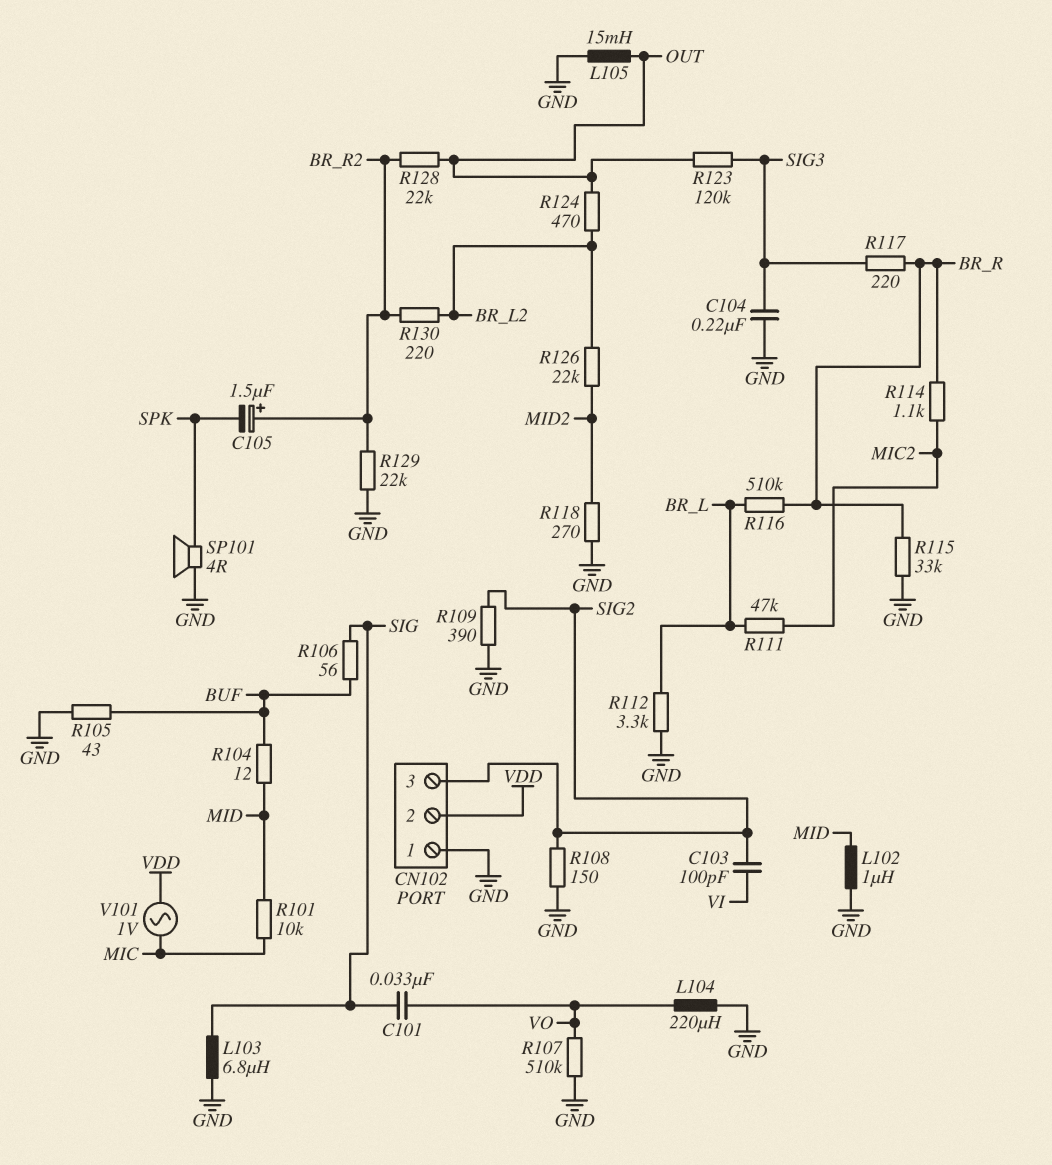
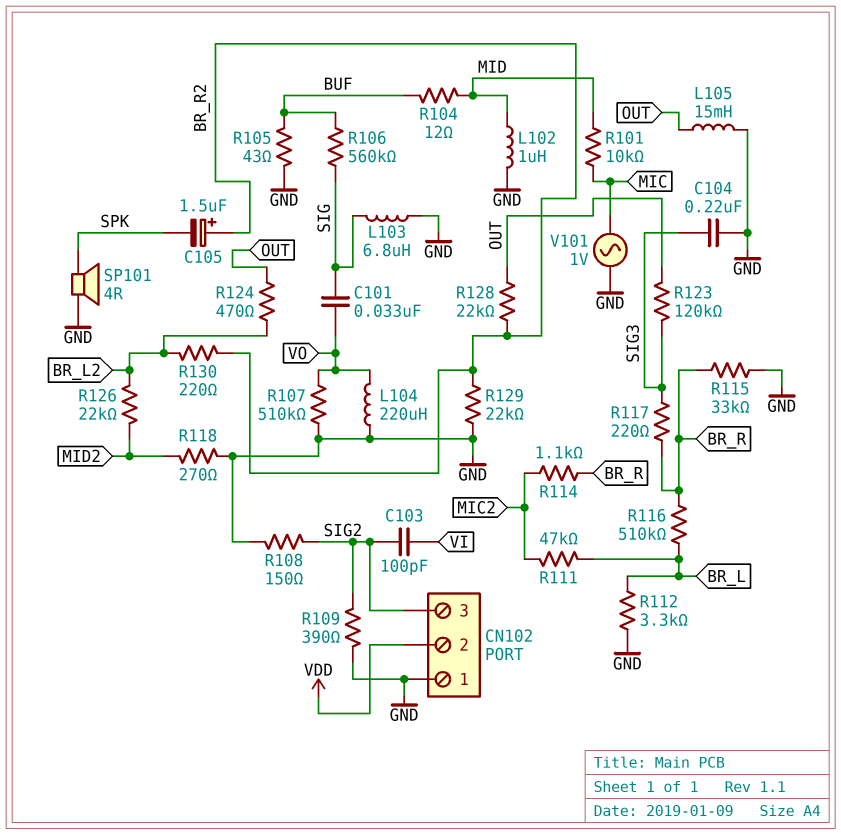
R106: 56 (BUF, SIG) -> 560k (BUF, SIG)
V101: AC 1V (MIC, VDD) -> AC 1V (GND, MIC)

